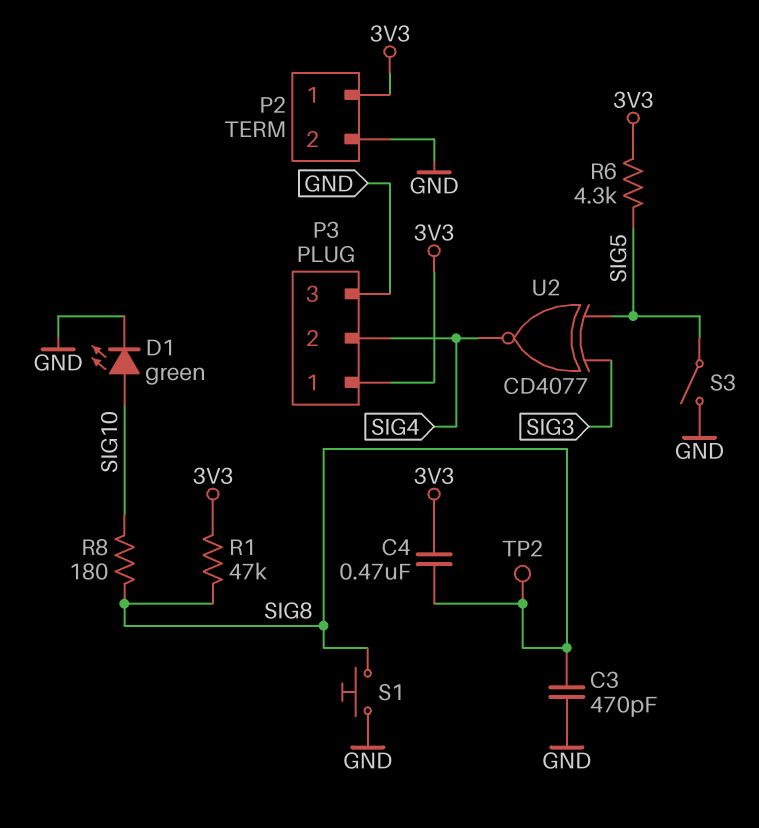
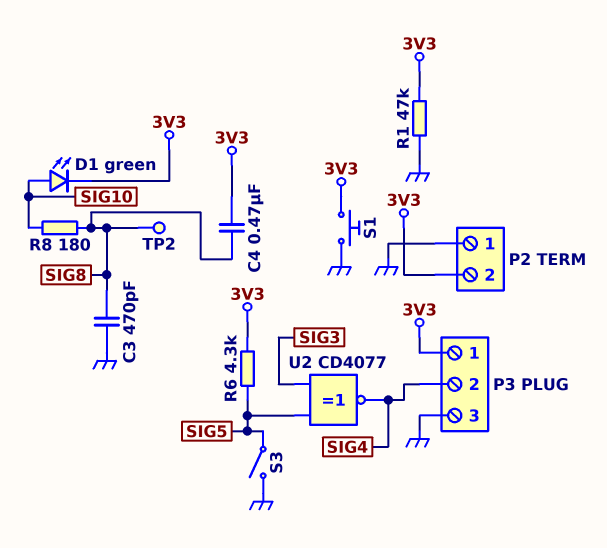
D1: LED green (A SIG10, K GND) -> LED green (A SIG10, K 3V3)
P2 pin 1: 3V3 -> GND
P2 pin 2: GND -> 3V3
R1: 47k (3V3, SIG8) -> 47k (3V3, GND)
S1: button (GND, SIG8) -> button (3V3, GND)

